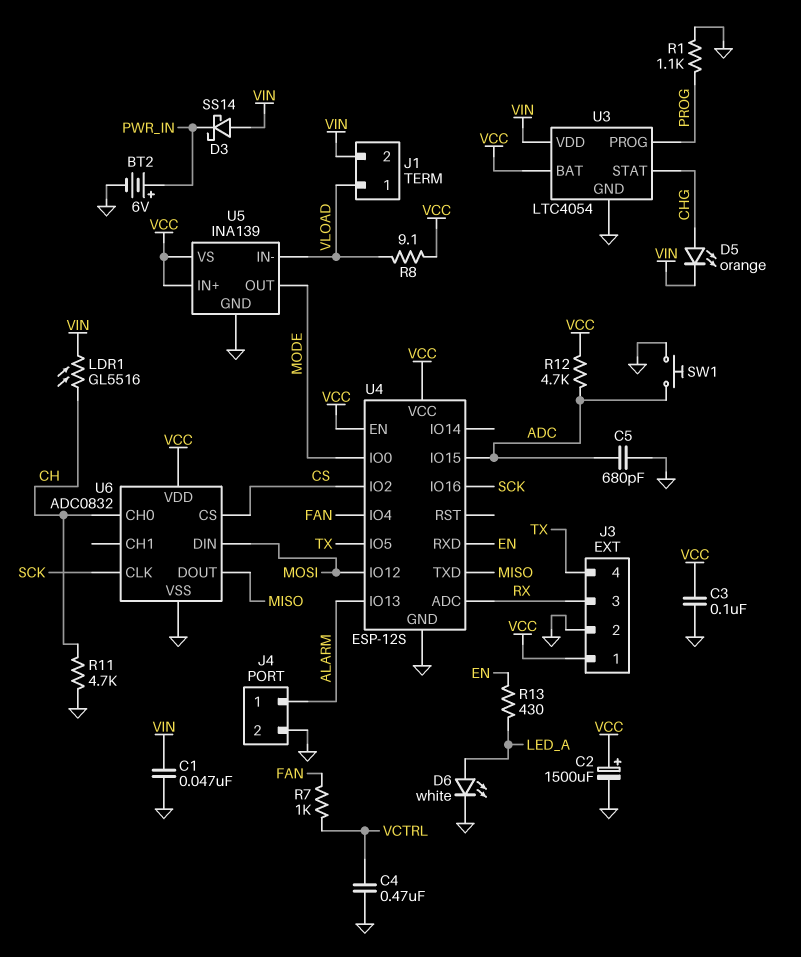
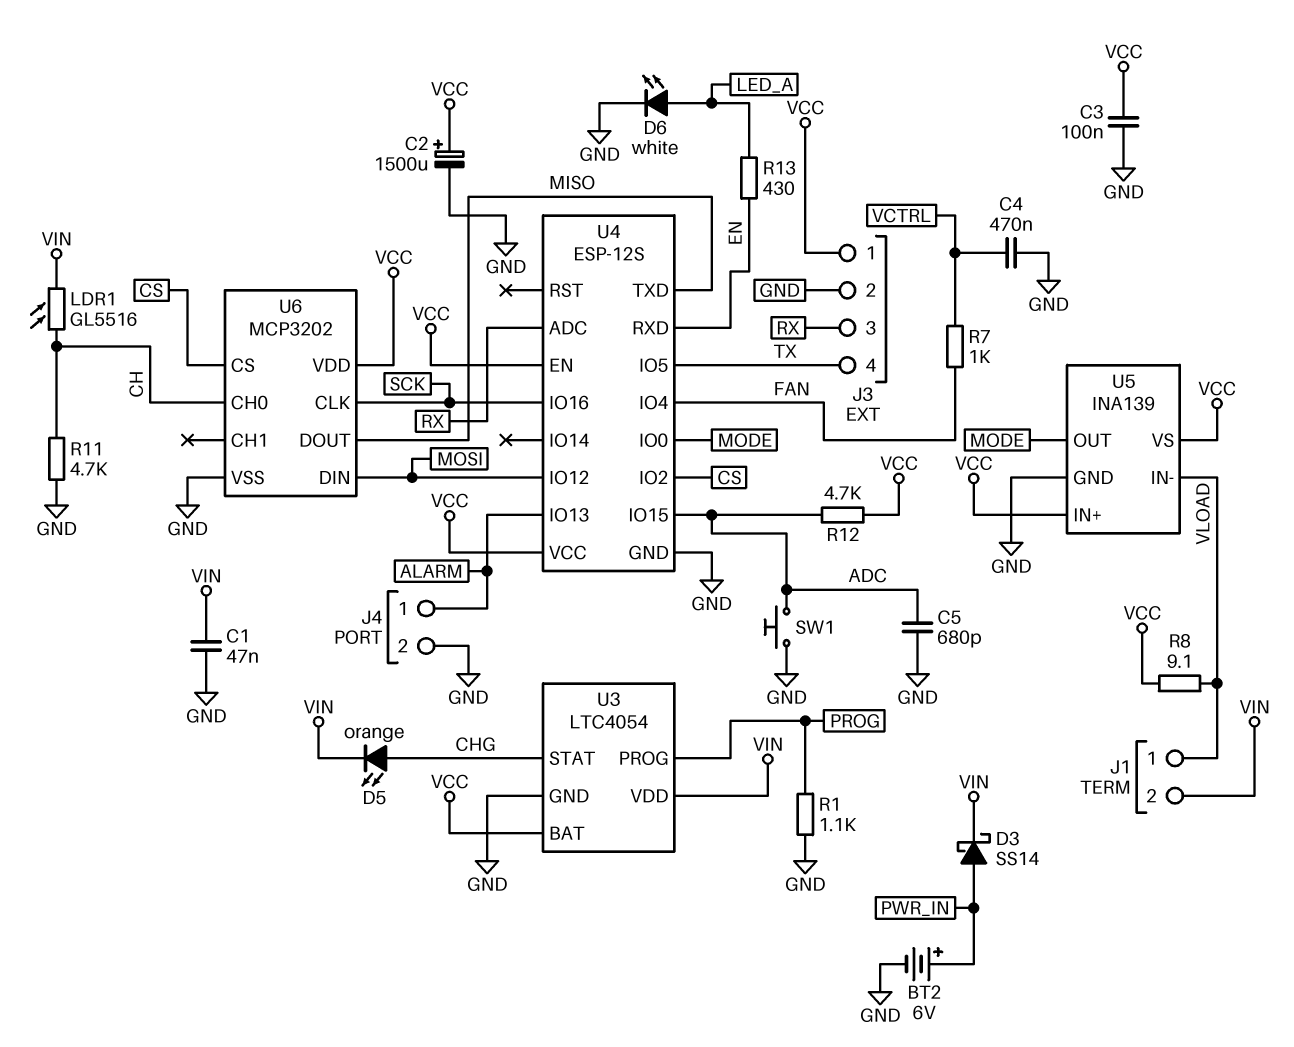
D3: schottky SS14 (A VIN, K PWR_IN) -> schottky SS14 (A PWR_IN, K VIN)
U6: ADC0832 -> MCP3202

